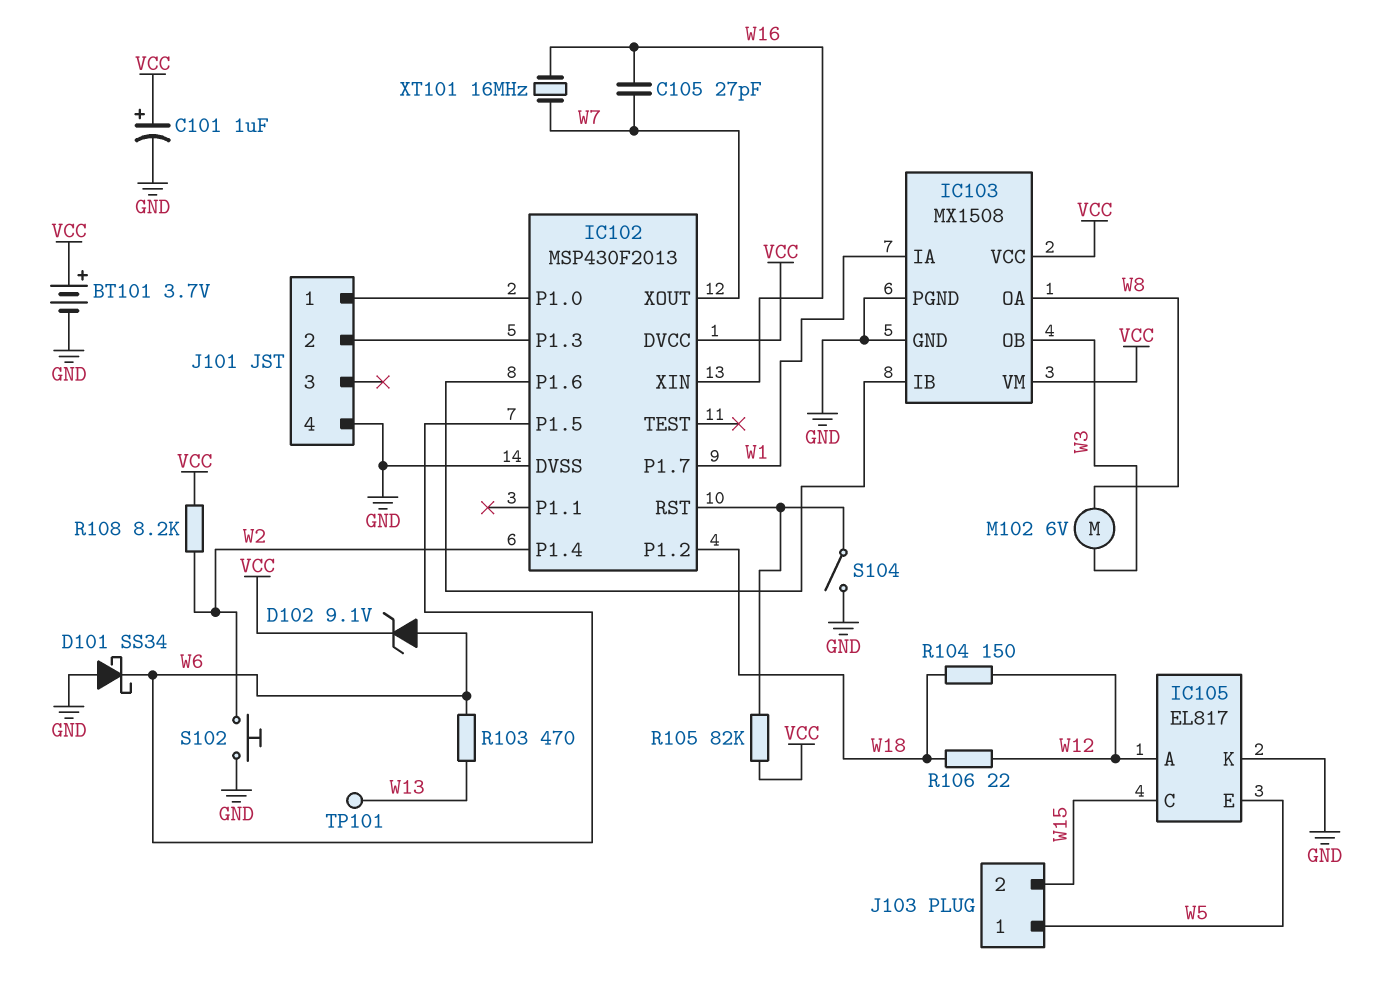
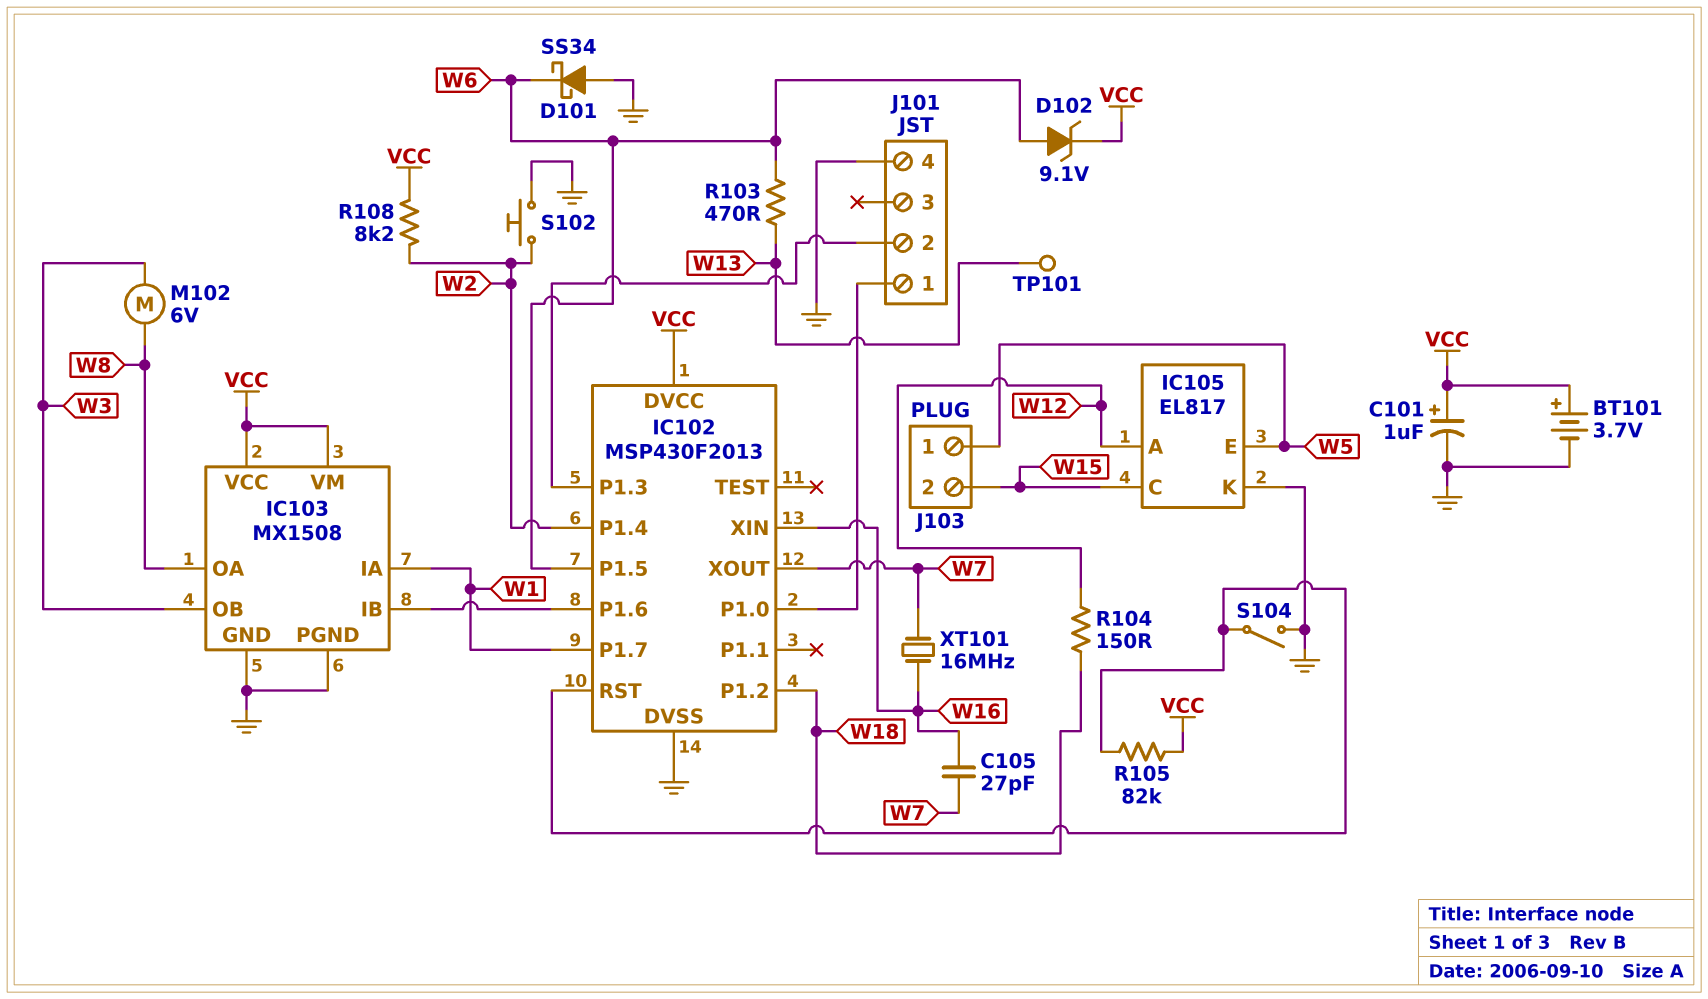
R106: 22 (W12, W18) -> none

